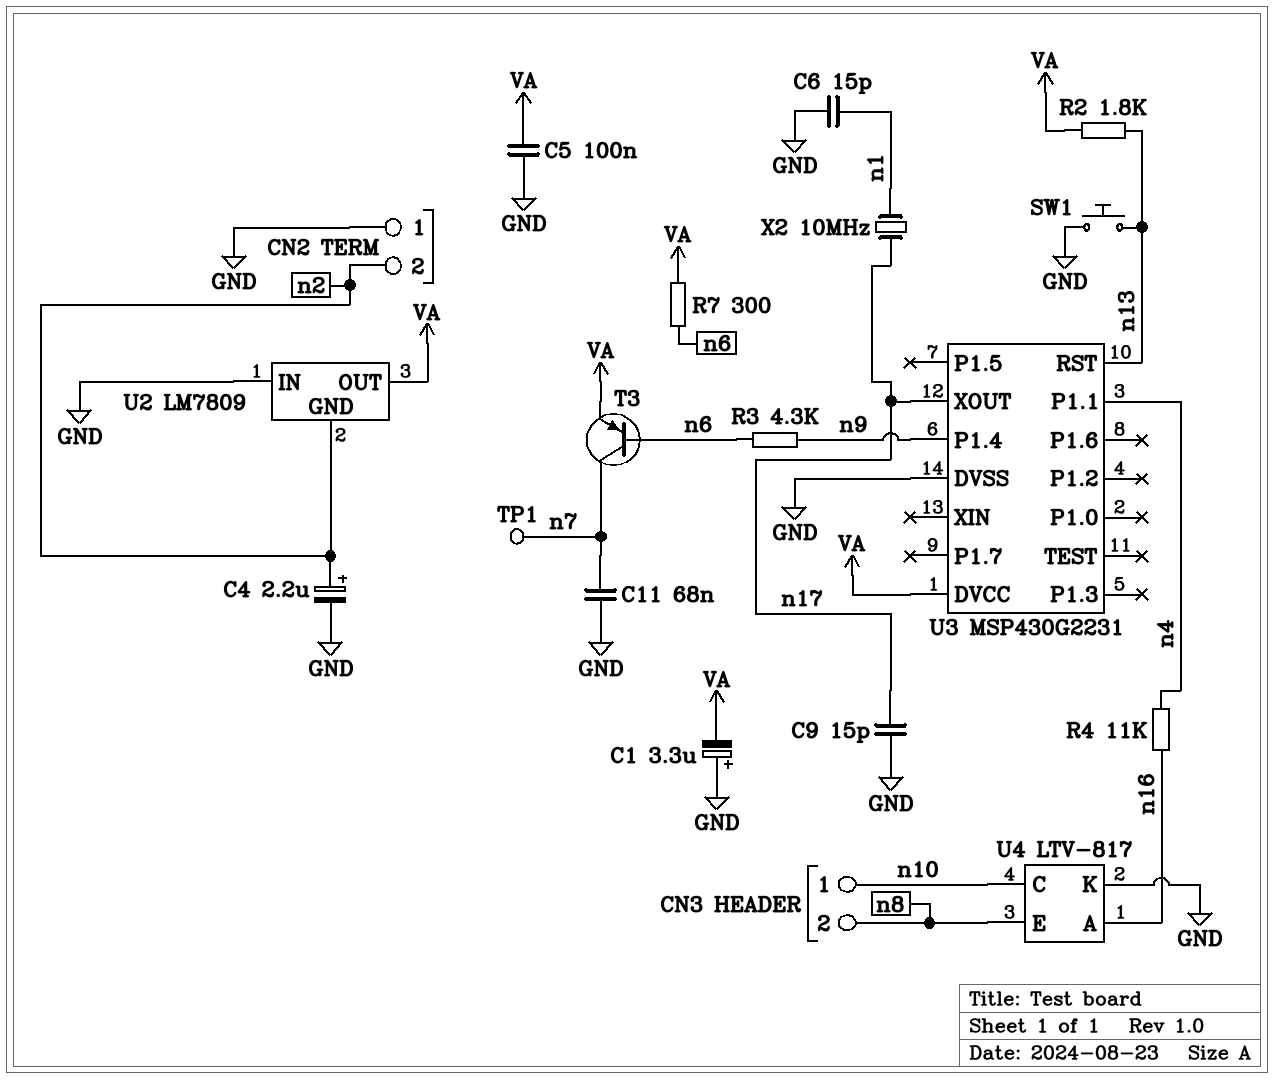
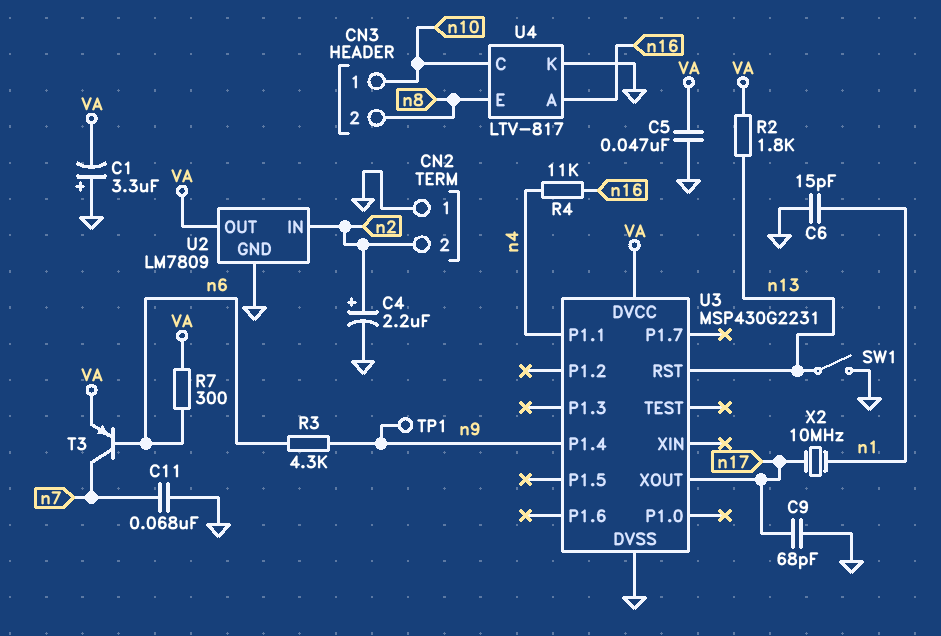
C5: 100nF (GND, VA) -> 47nF (GND, VA)
C9: 15pF (GND, n17) -> 68pF (GND, n17)
SW1: button (GND, n13) -> switch (GND, n13)
TP1: test point (n7) -> test point (n9)
U2 pin GND: n2 -> GND
U2 pin IN: GND -> n2

